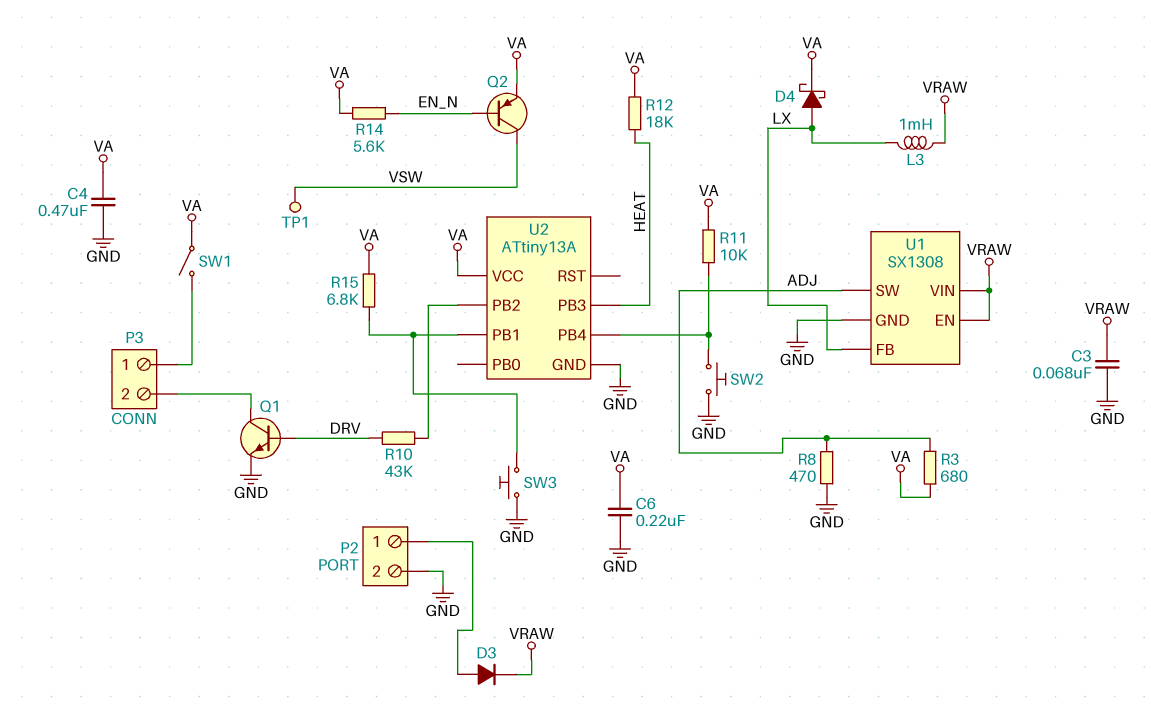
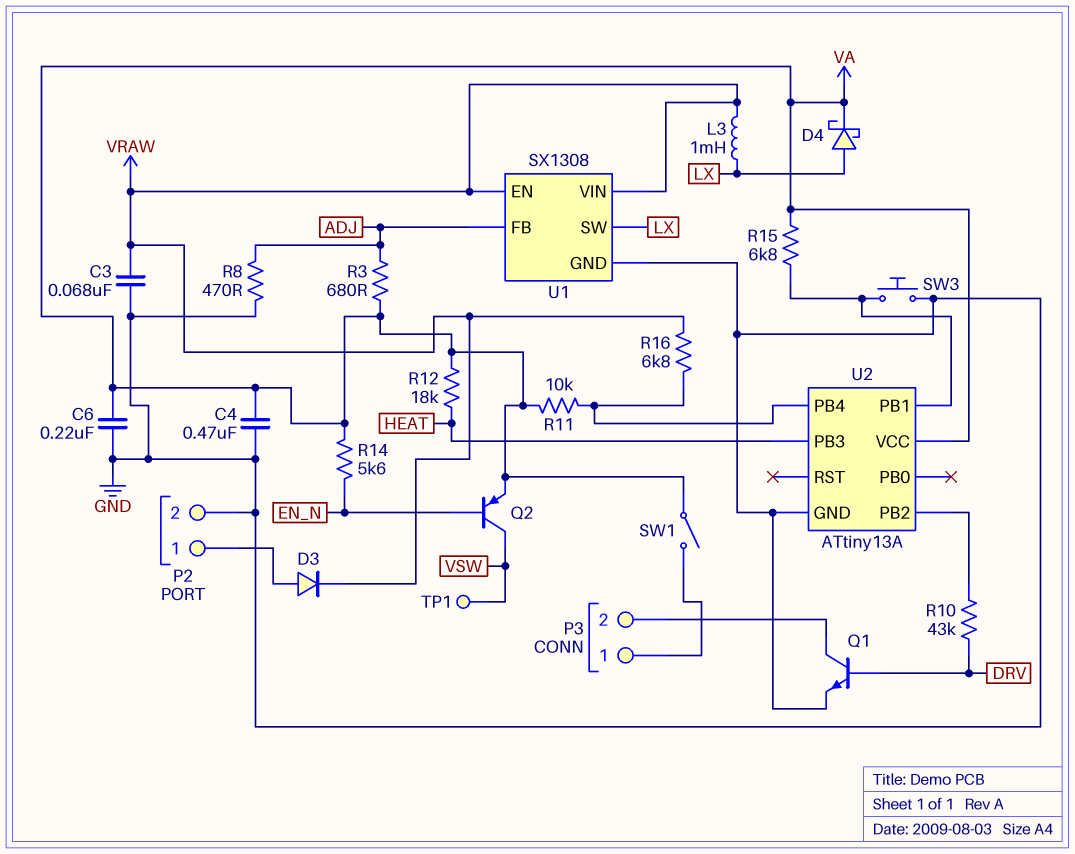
R16: none -> 6.8k (U2/PB4, VRAW)
SW2: button (GND, U2/PB4) -> none
U1 pin FB: LX -> ADJ
U1 pin SW: ADJ -> LX

